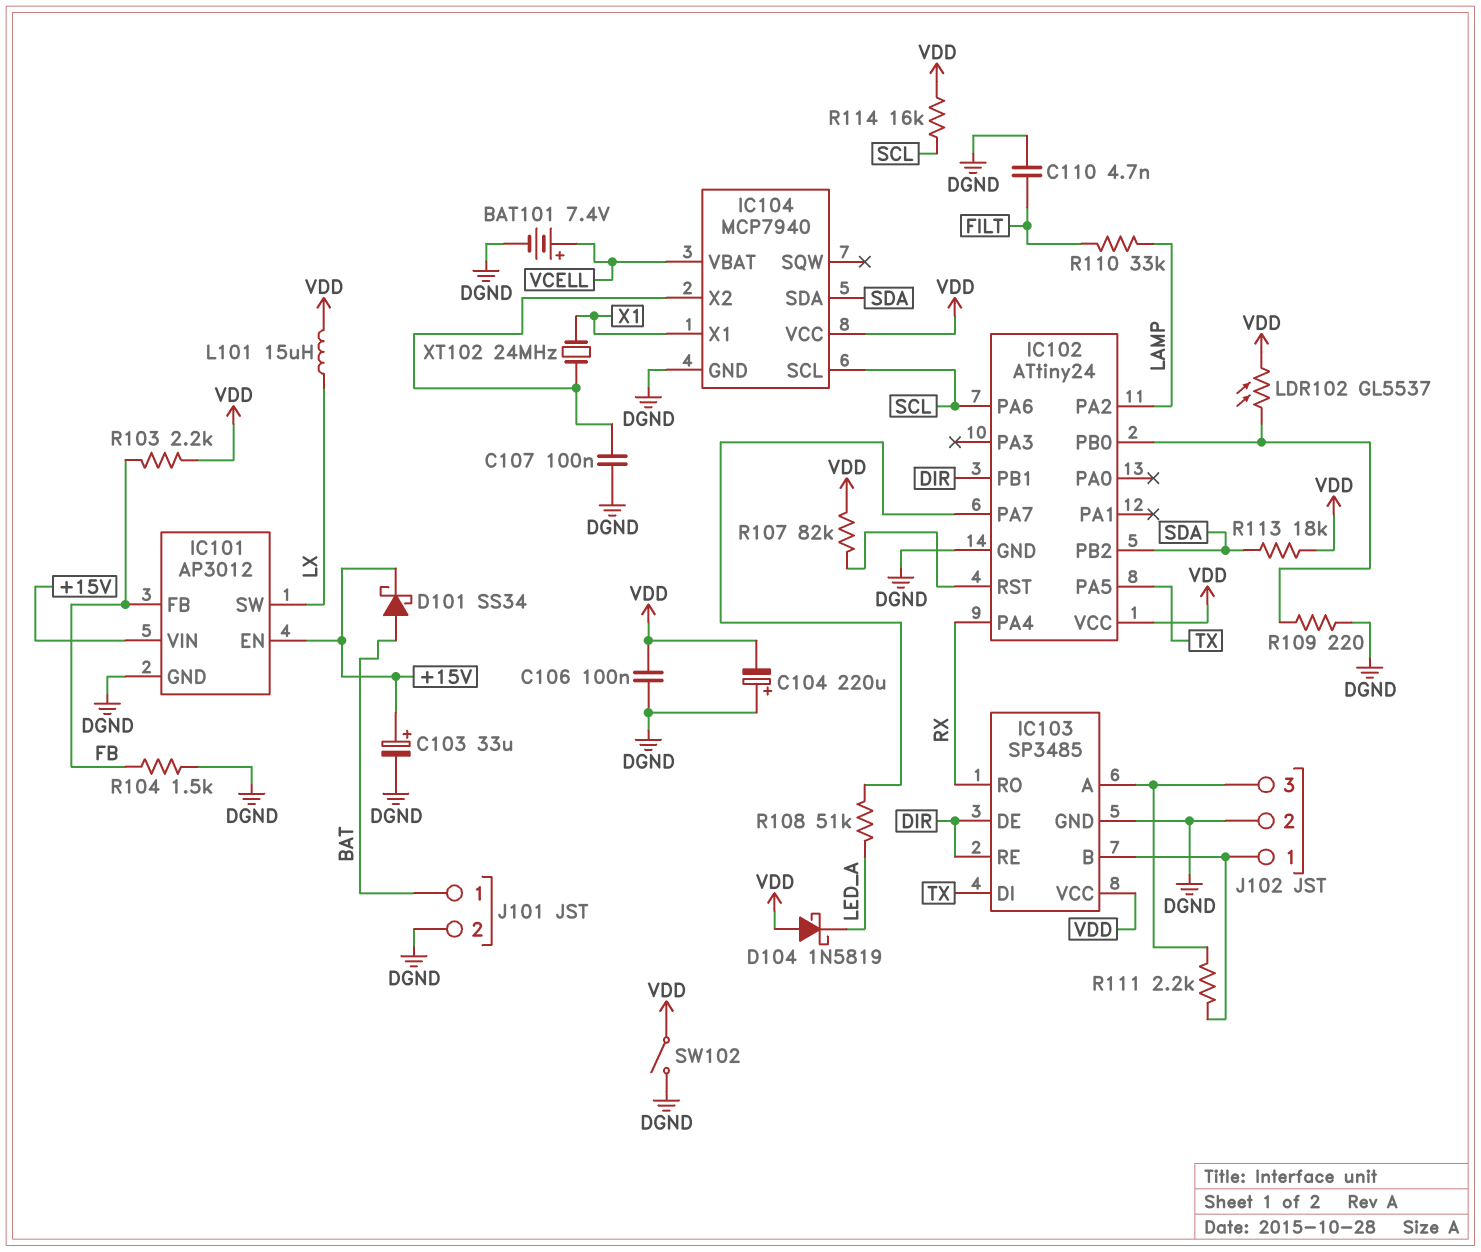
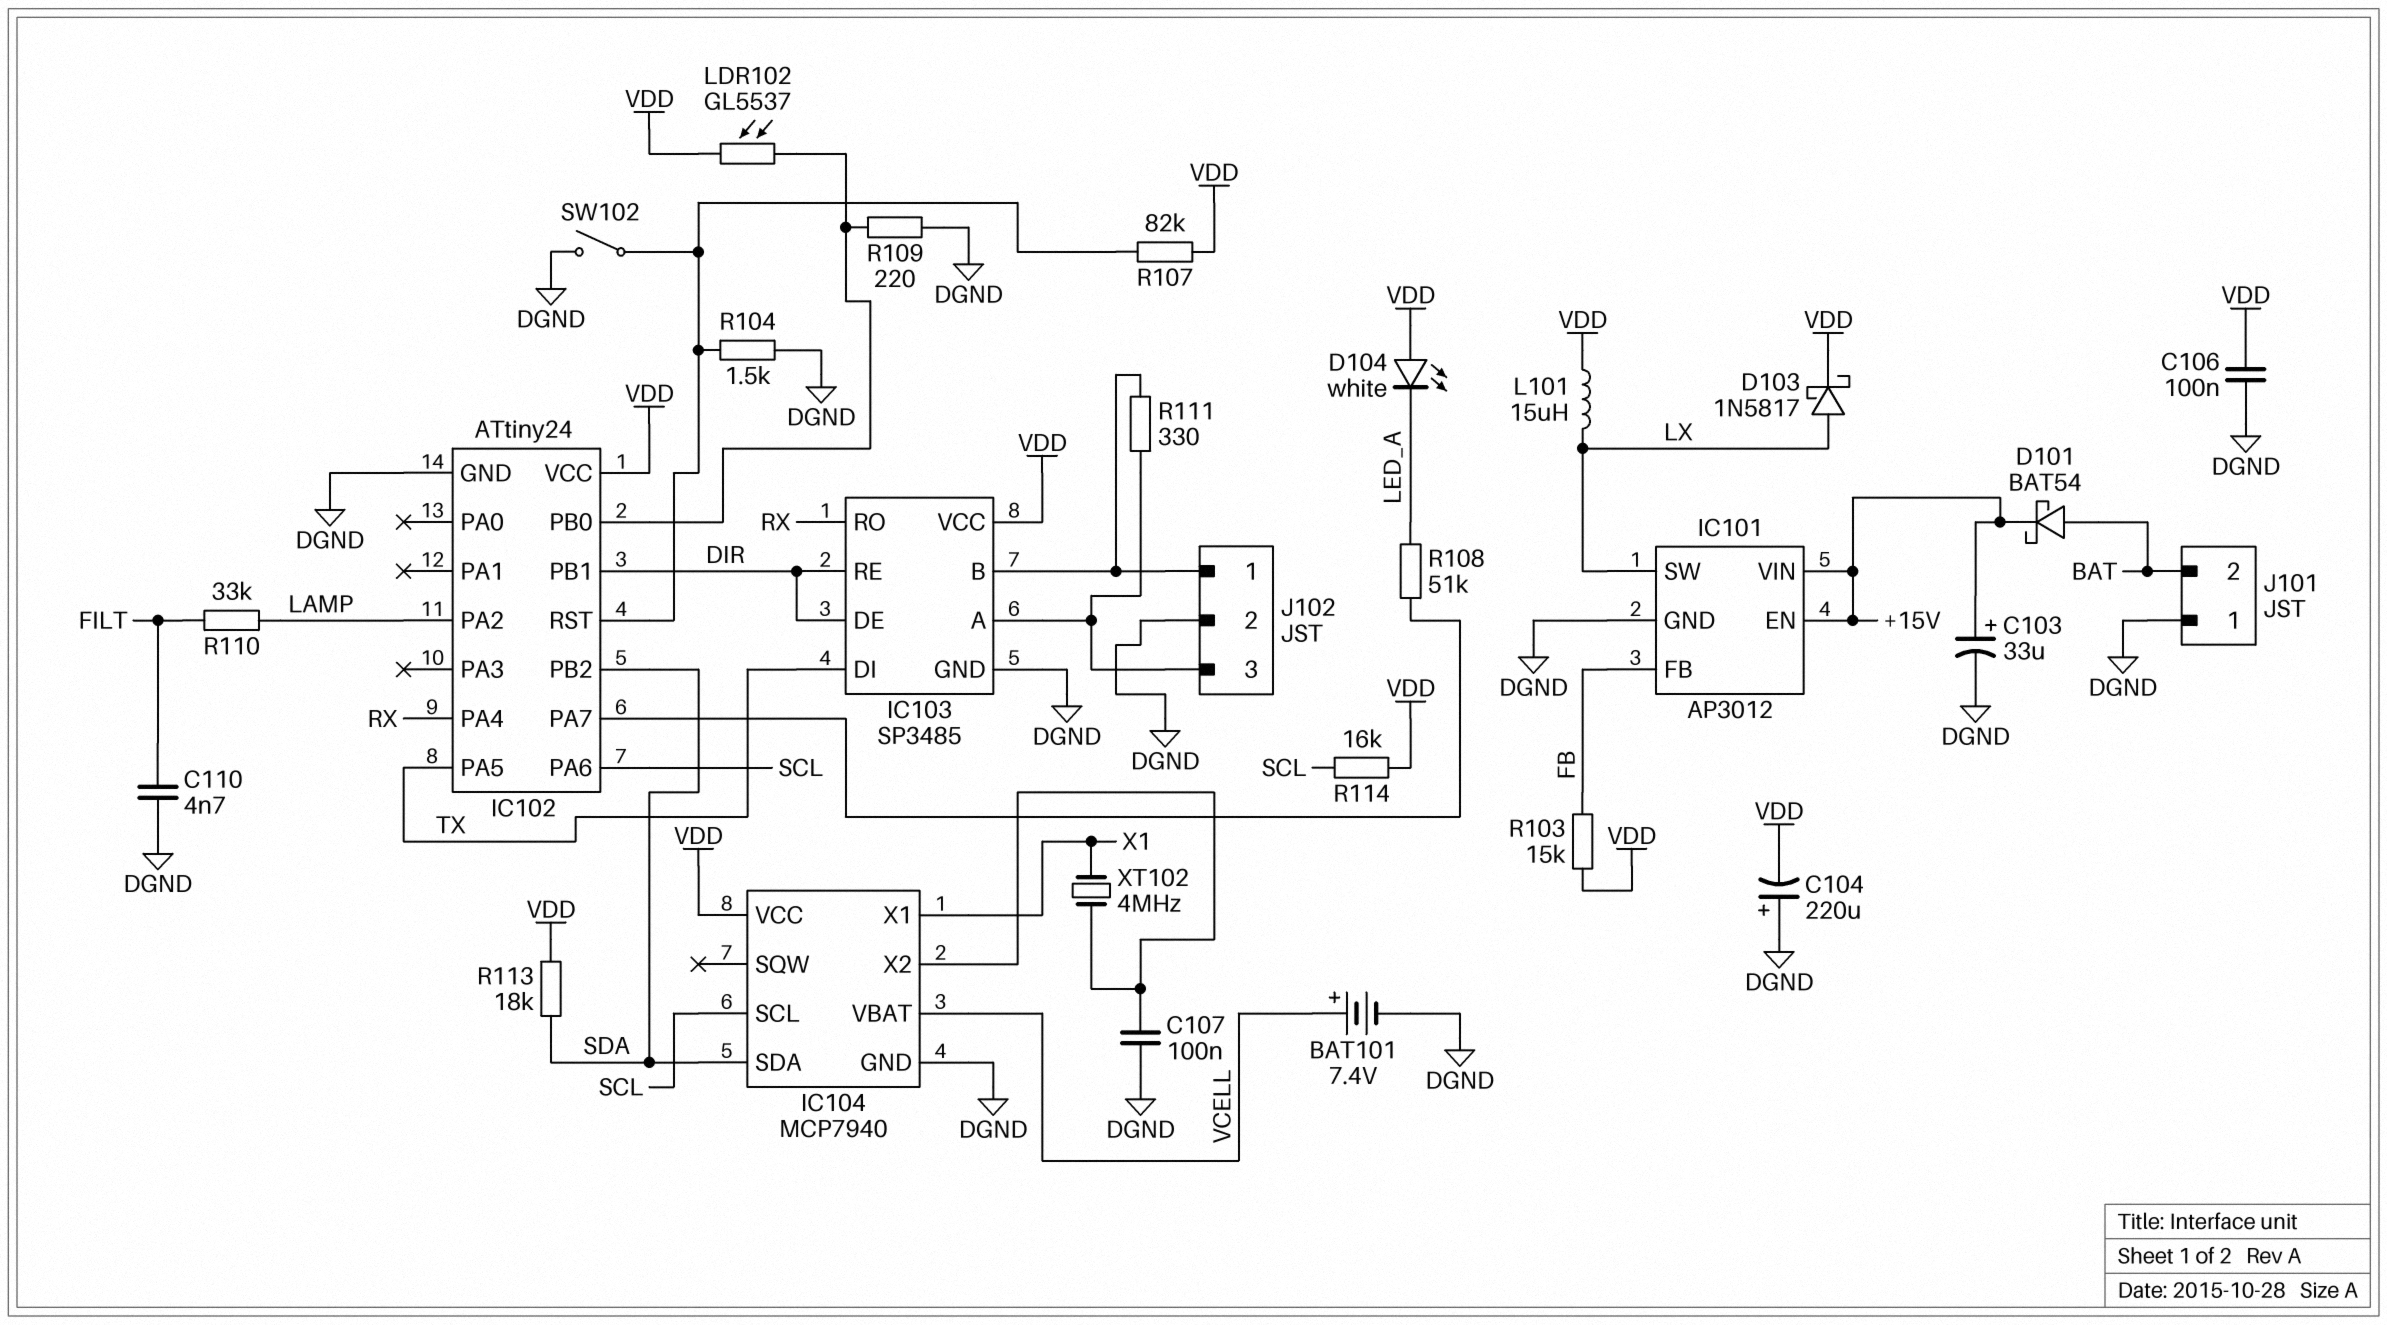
D101: schottky SS34 (A BAT, K +15V) -> schottky BAT54 (A BAT, K +15V)
D103: none -> schottky 1N5817 (A LX, K VDD)
D104: schottky 1N5819 (A VDD, K LED_A) -> LED white (A VDD, K LED_A)
J101 pin 1: BAT -> DGND
J101 pin 2: DGND -> BAT
R103: 2.2k (FB, VDD) -> 15k (FB, VDD)
R104: 1.5k (DGND, FB) -> 1.5k (DGND, IC102/RST)
R111: 2.2k (IC103/A, IC103/B) -> 330 (IC103/A, IC103/B)
SW102: switch (DGND, VDD) -> switch (DGND, IC102/RST)
XT102: 24MHz (IC104/X2, X1) -> 4MHz (IC104/X2, X1)

